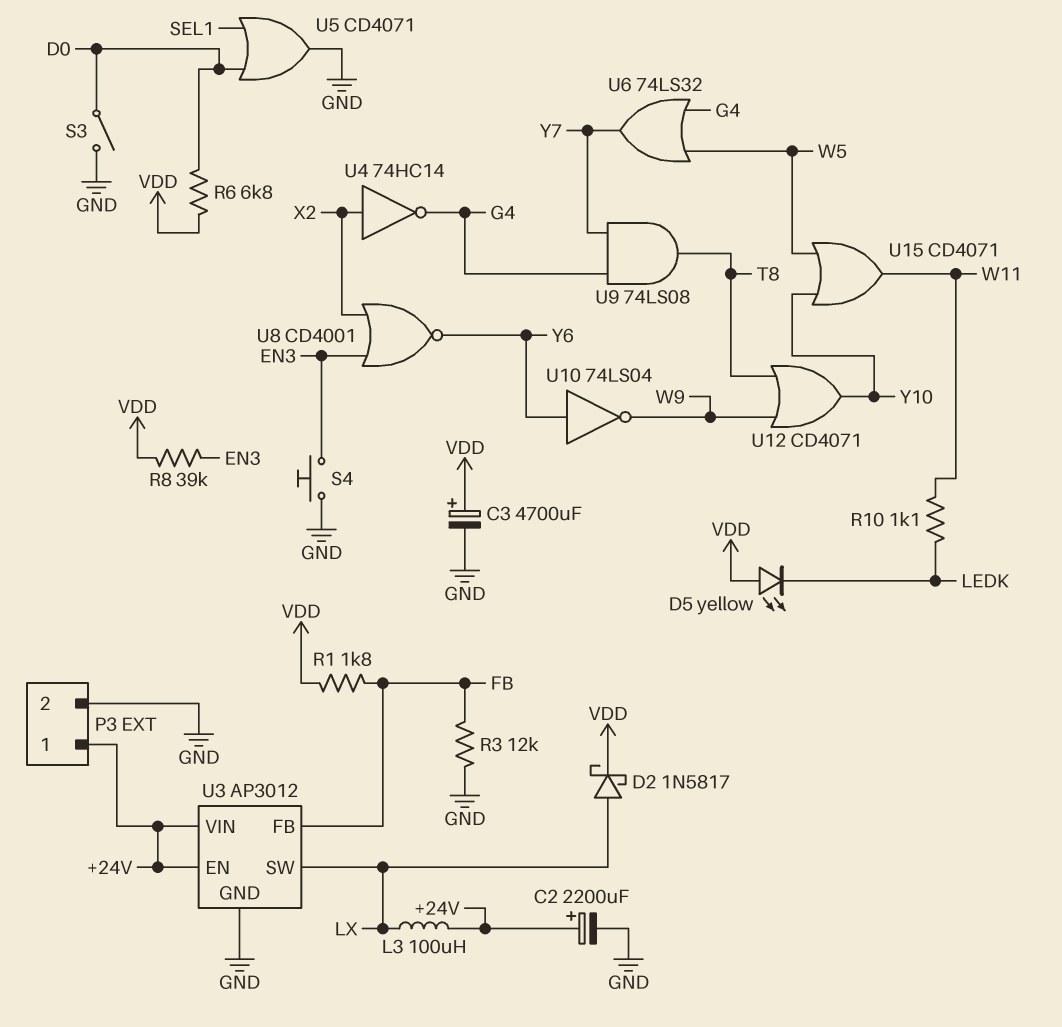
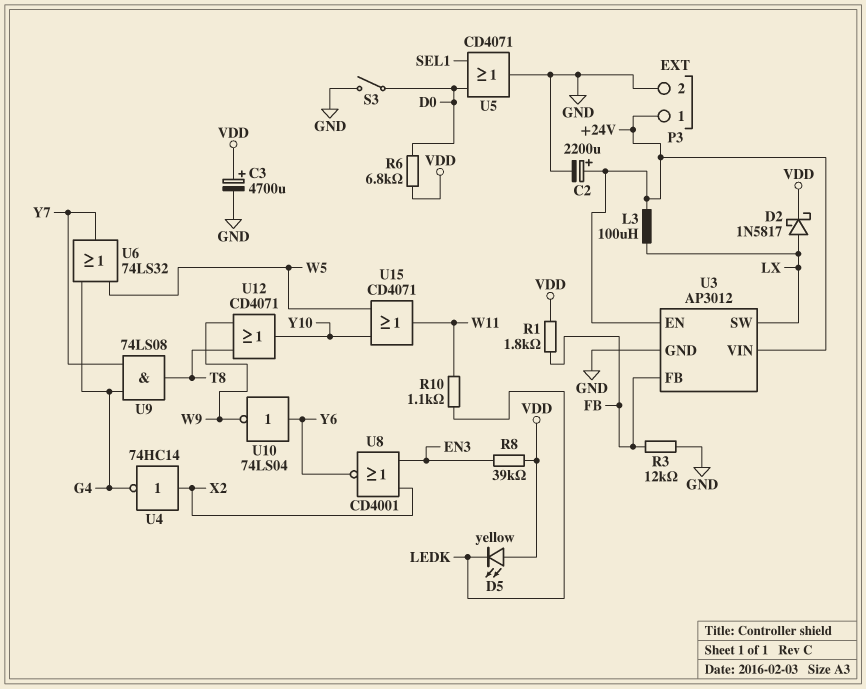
S4: button (EN3, GND) -> none

